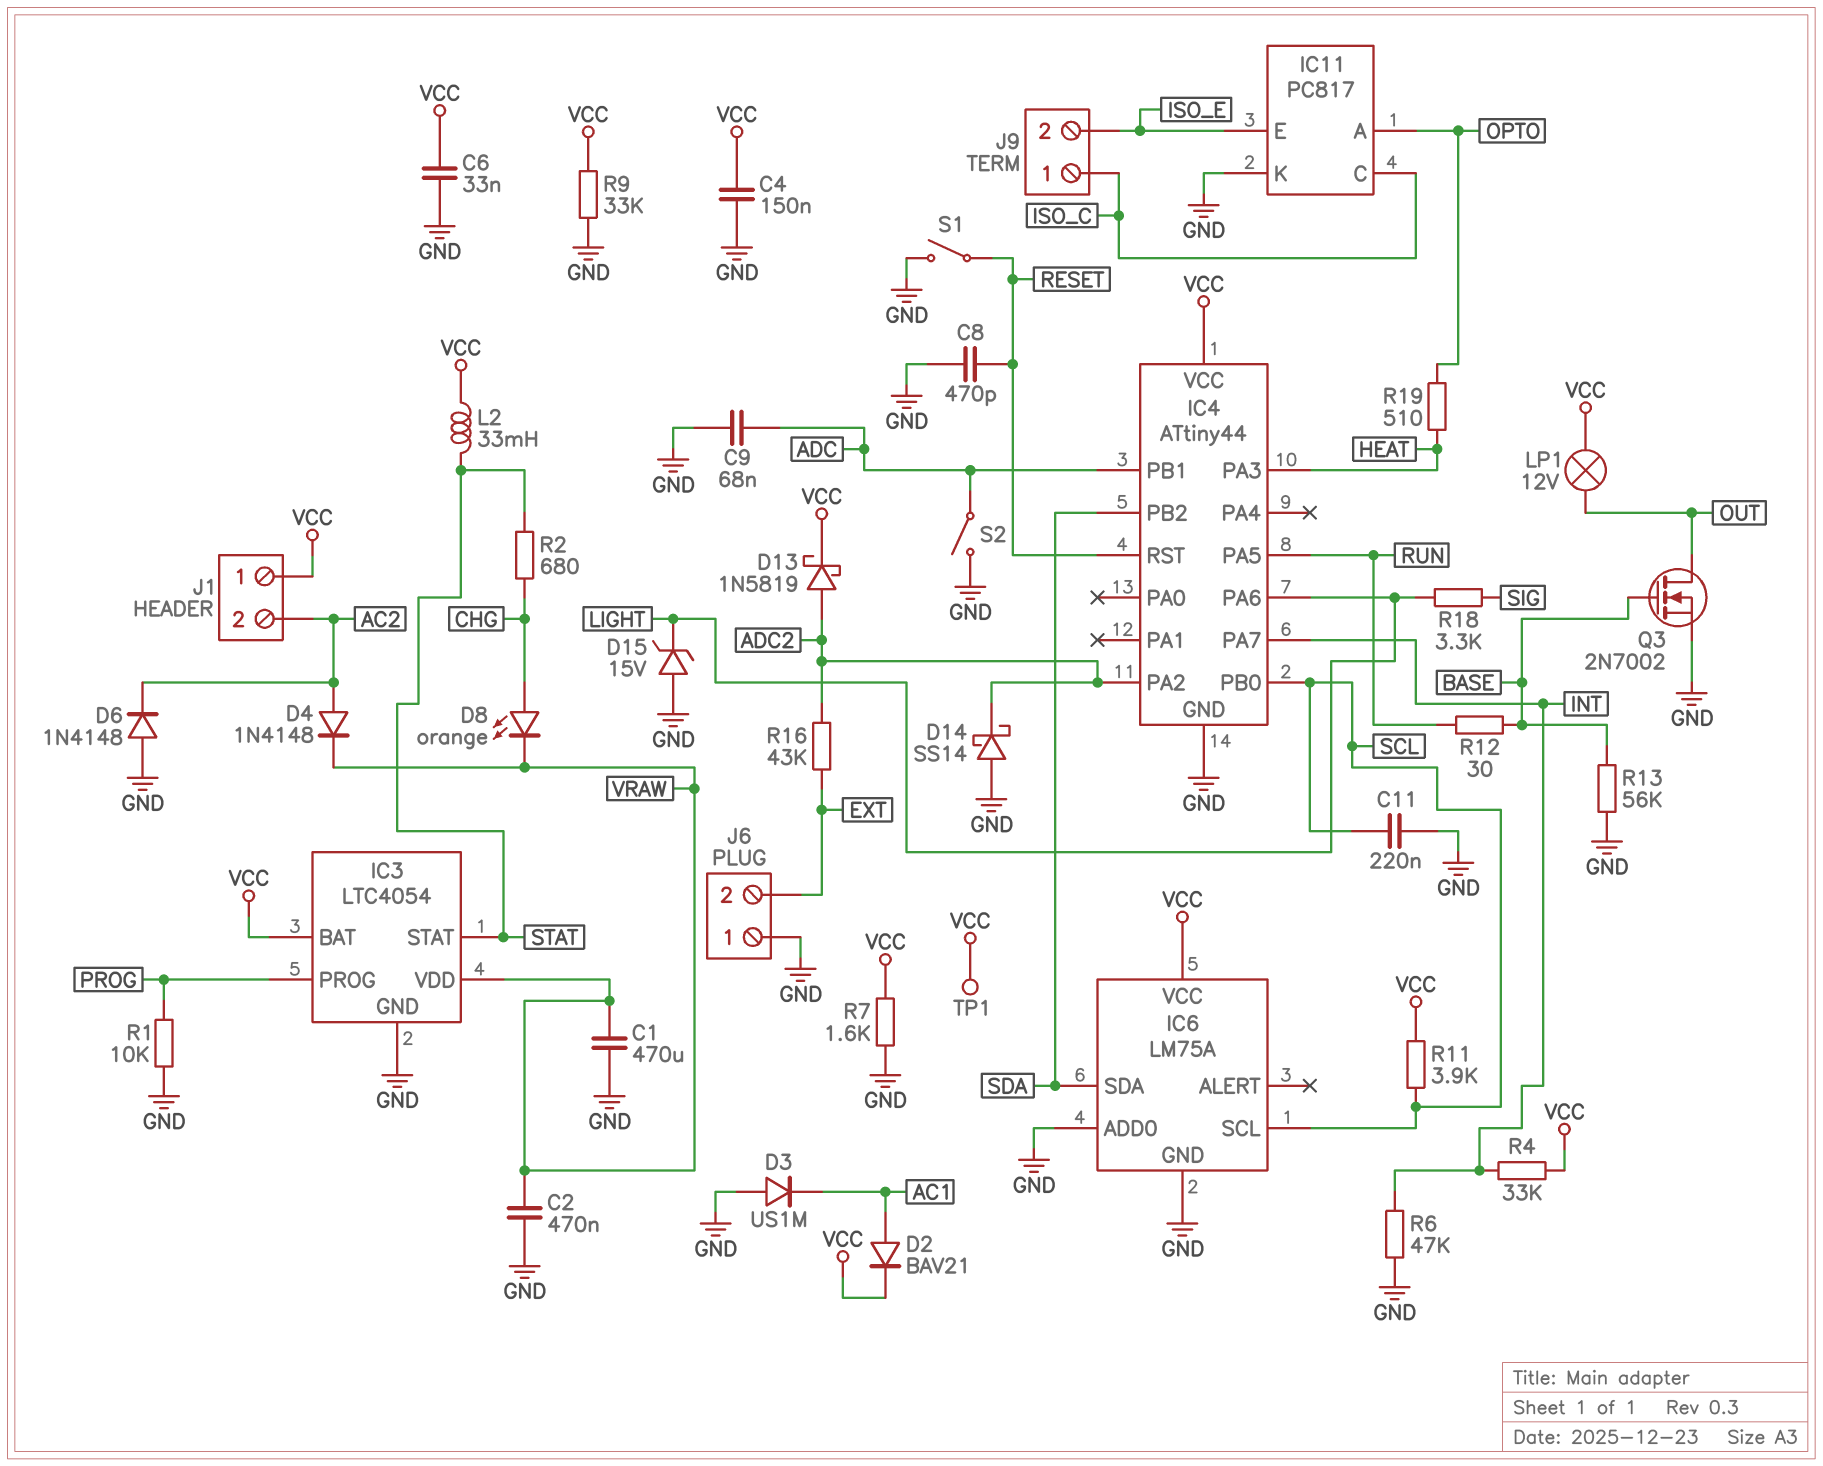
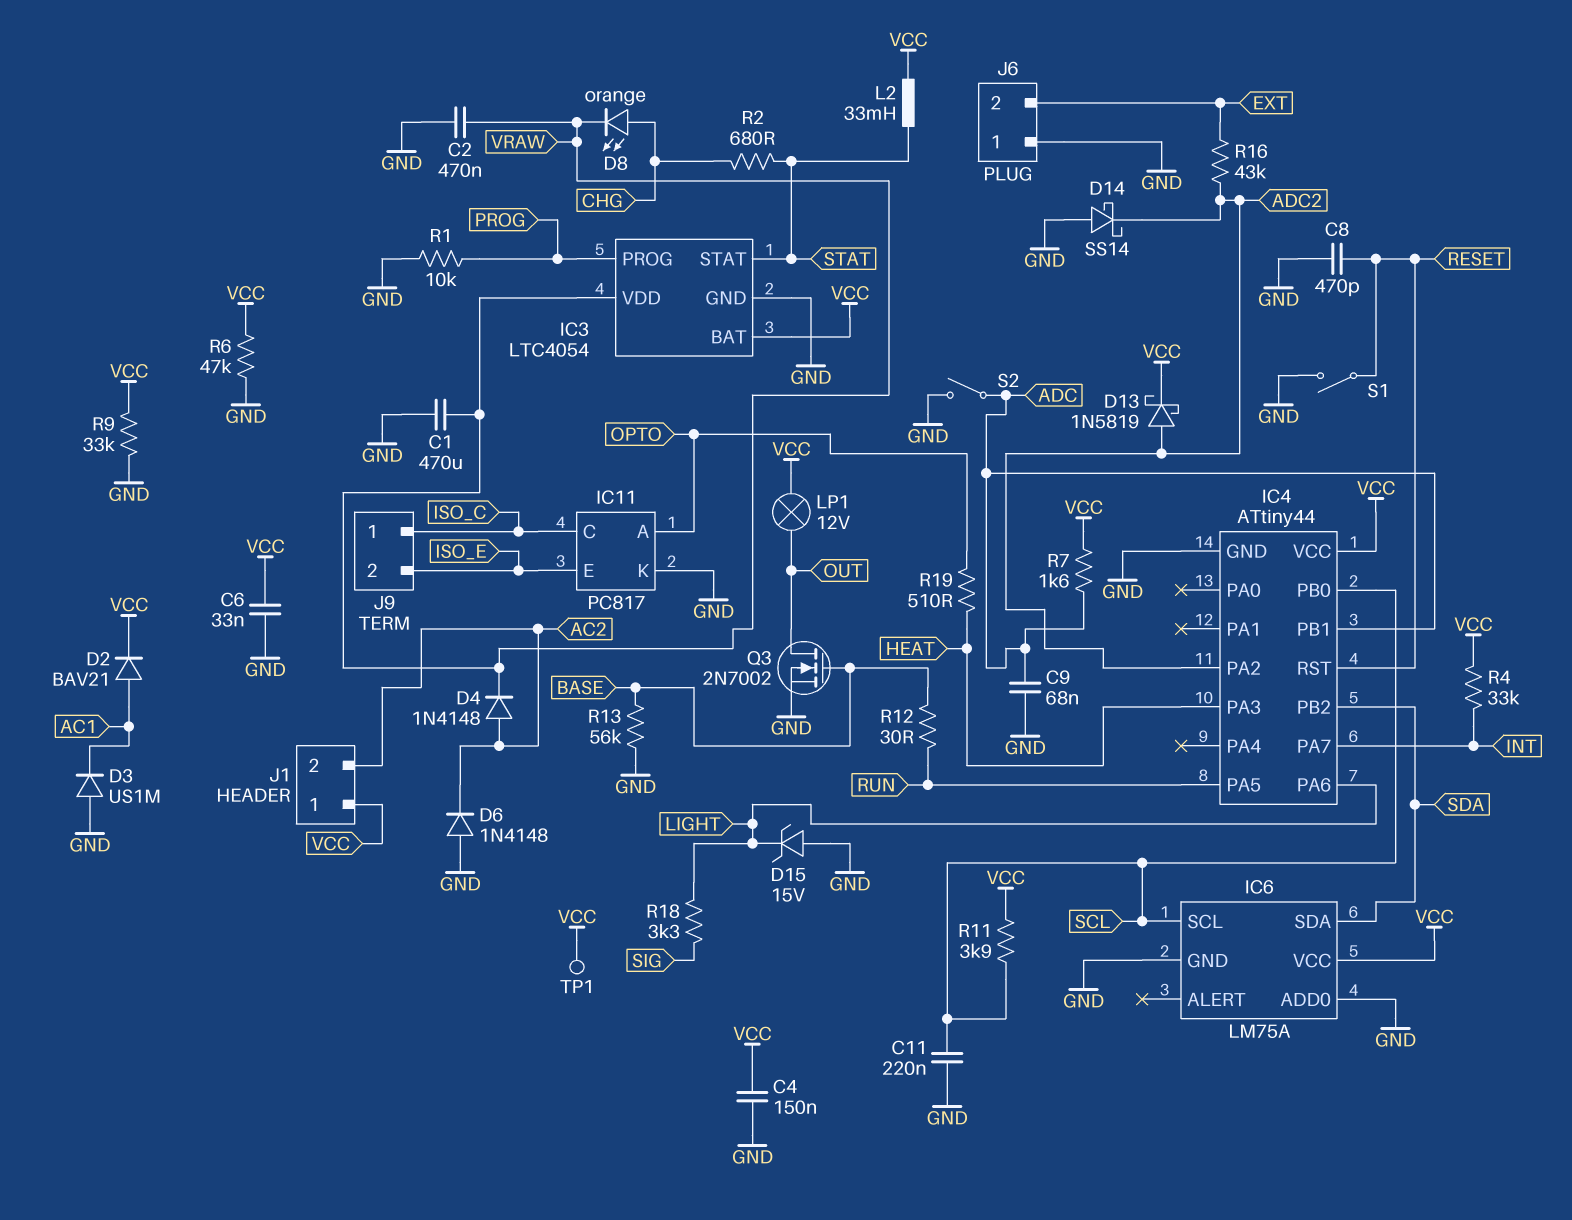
R6: 47k (GND, INT) -> 47k (GND, VCC)
R7: 1.6k (GND, VCC) -> 1.6k (ADC, VCC)

